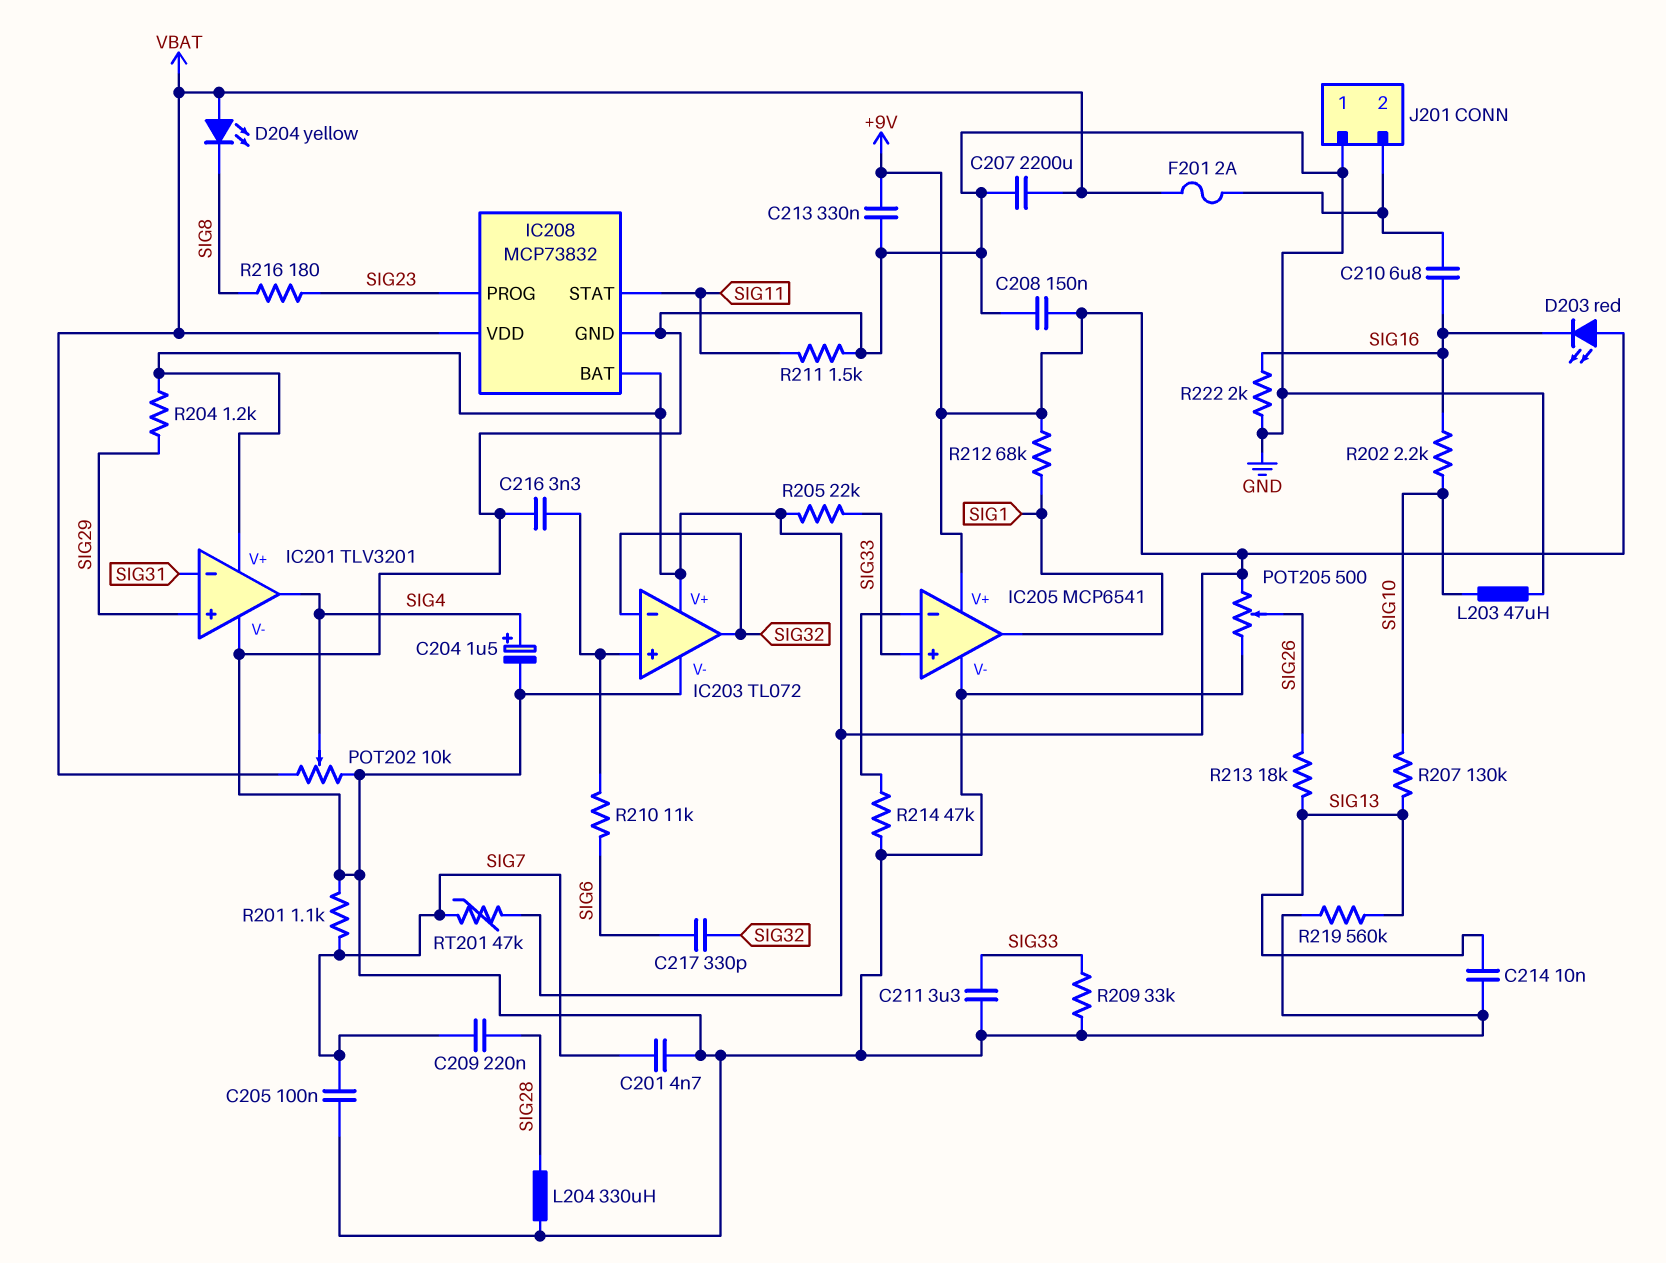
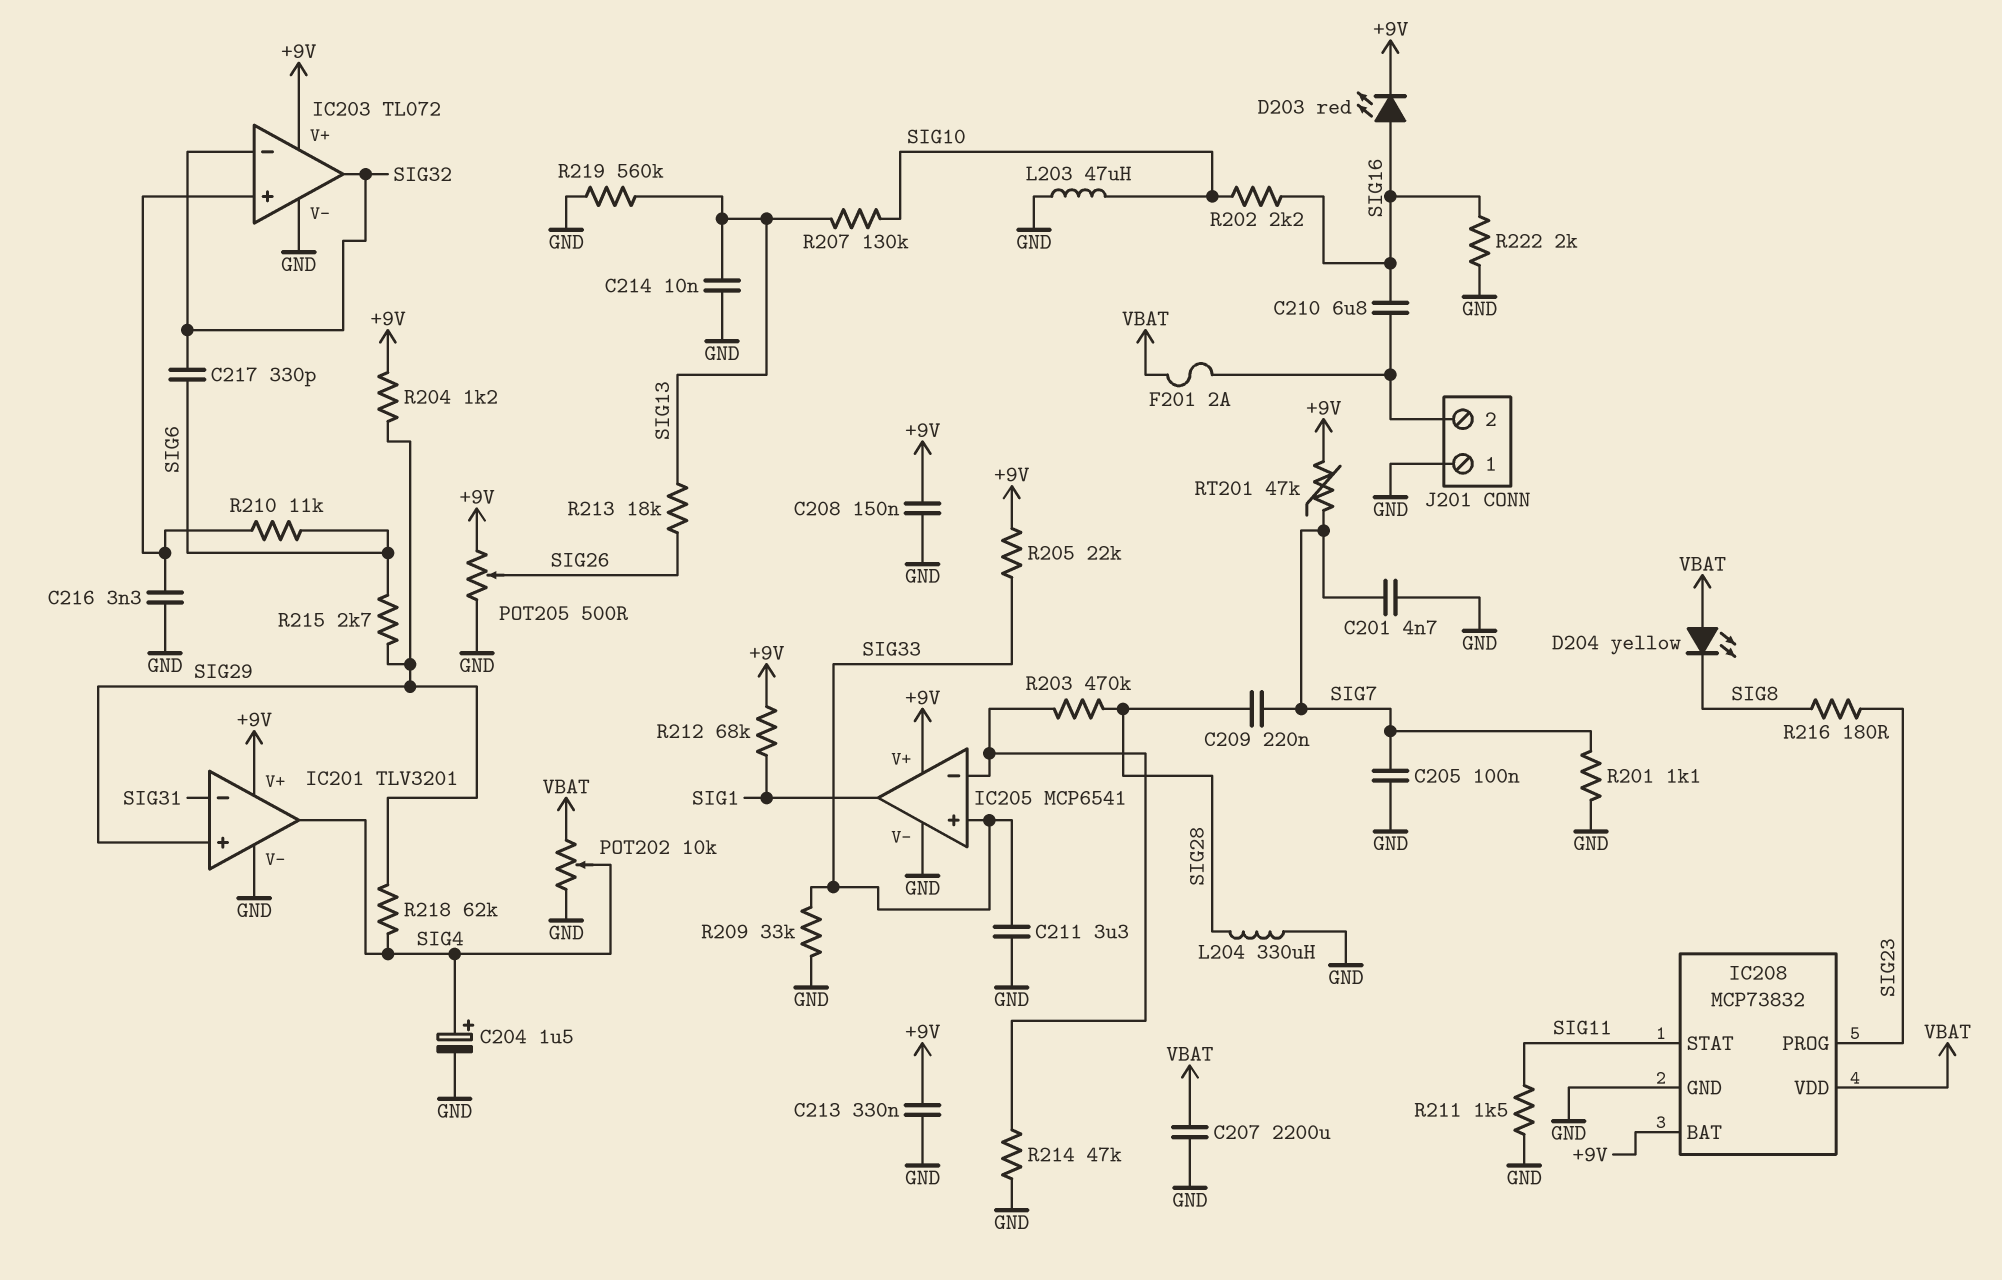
D203: LED red (A +9V, K SIG16) -> LED red (A SIG16, K +9V)
R203: none -> 470k (IC205/in-, SIG28)
R215: none -> 2.7k (SIG6, SIG29)
R218: none -> 62k (SIG4, SIG29)

